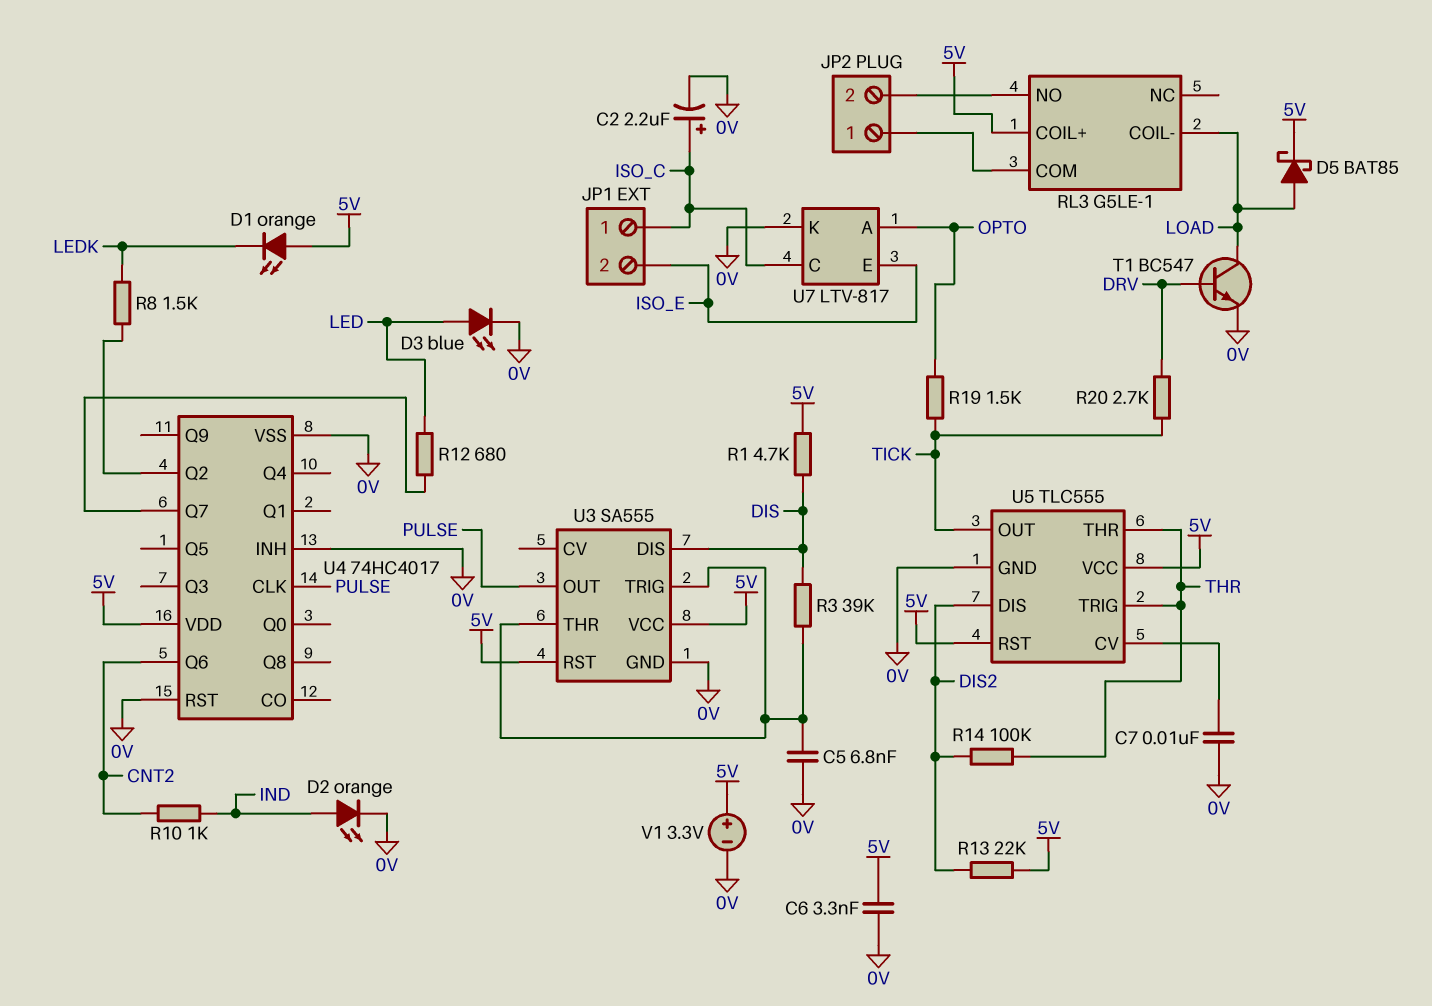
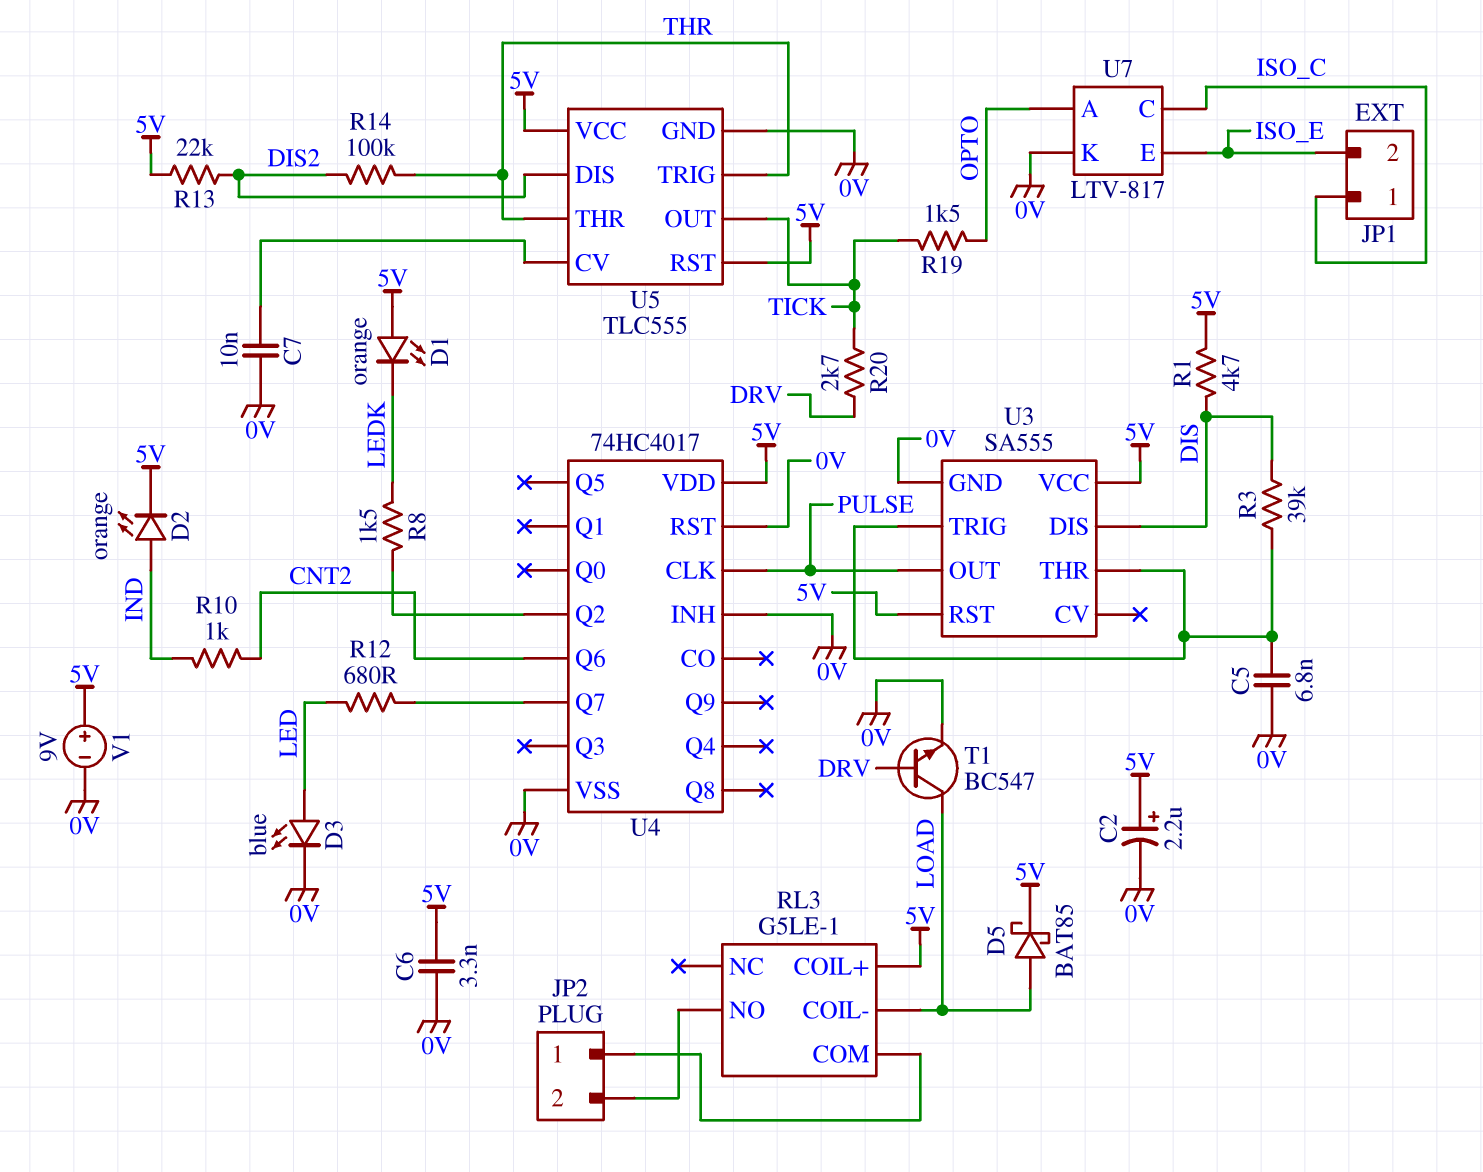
C2: 2.2uF (plus ISO_C, minus 0V) -> 2.2uF (plus 5V, minus 0V)
D2: LED orange (A IND, K 0V) -> LED orange (A IND, K 5V)
V1: 3.3V (plus 5V, minus 0V) -> 9V (plus 5V, minus 0V)

